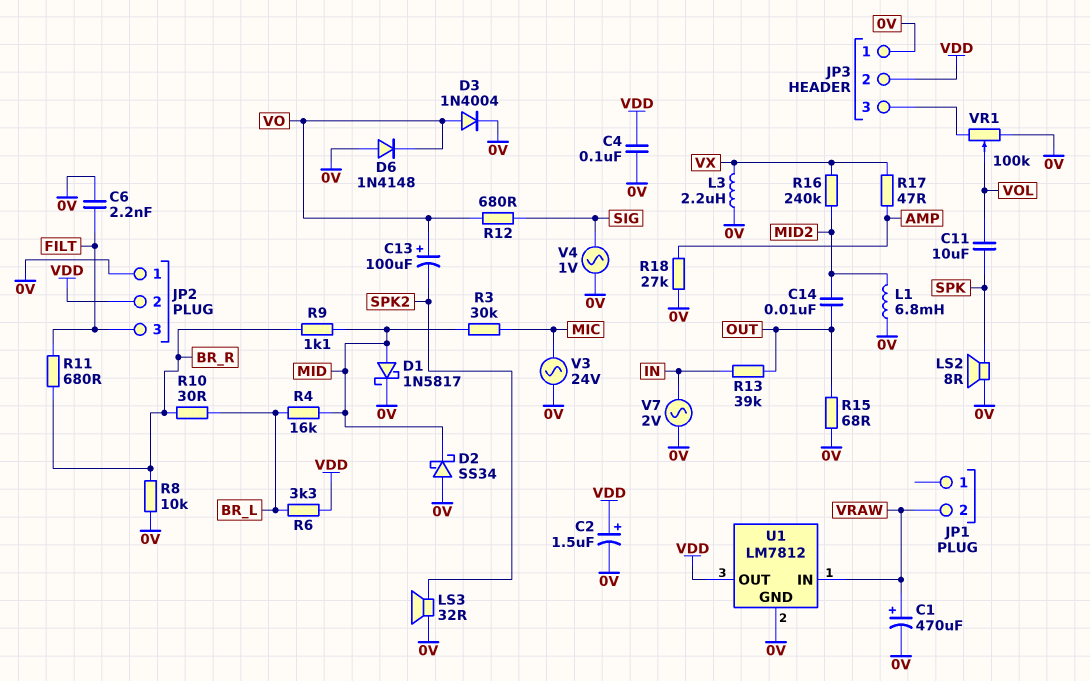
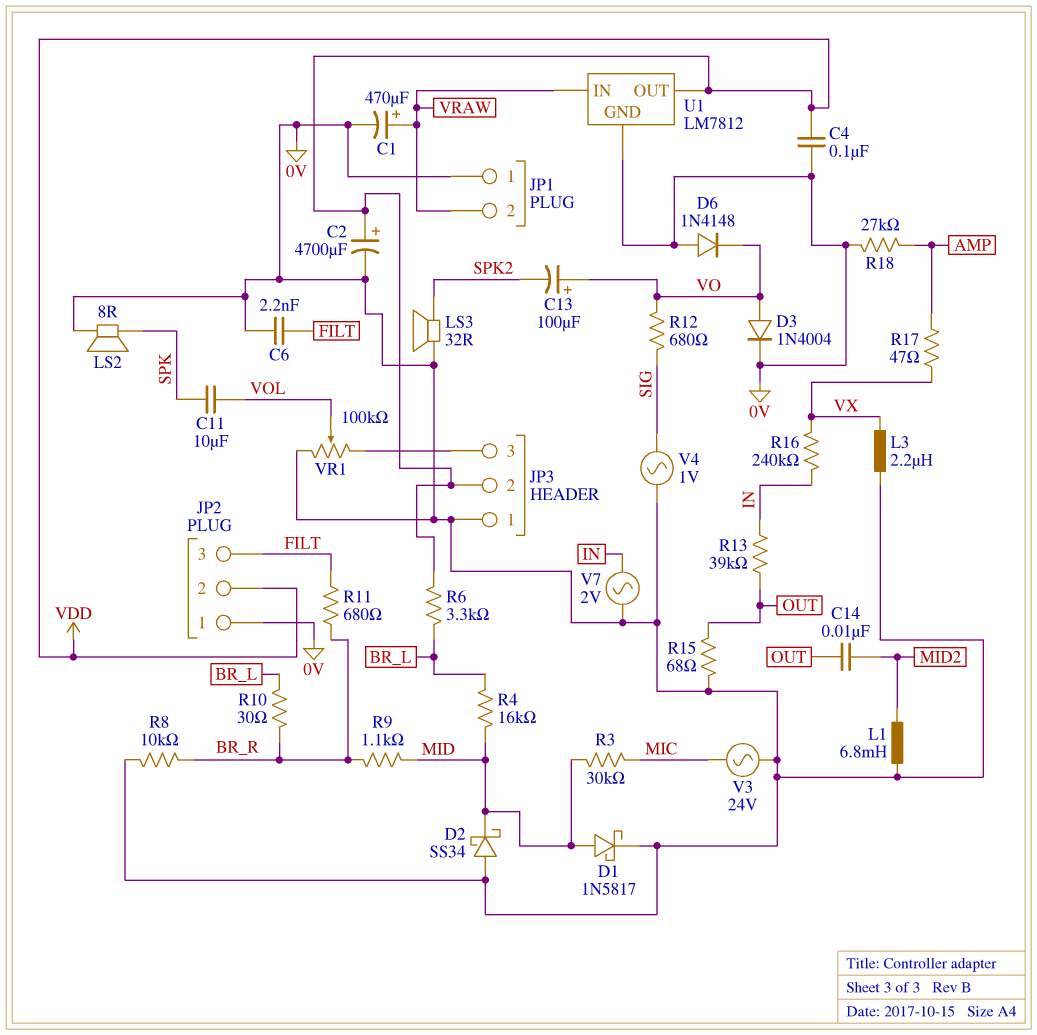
C2: 1.5uF (plus VDD, minus 0V) -> 4700uF (plus VDD, minus 0V)
JP1 pin 1: none -> 0V
R16: 240k (MID2, VX) -> 240k (IN, VX)

